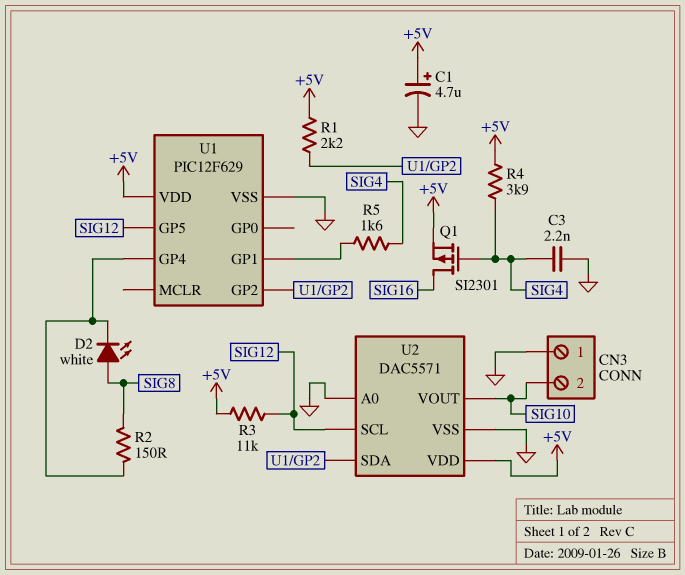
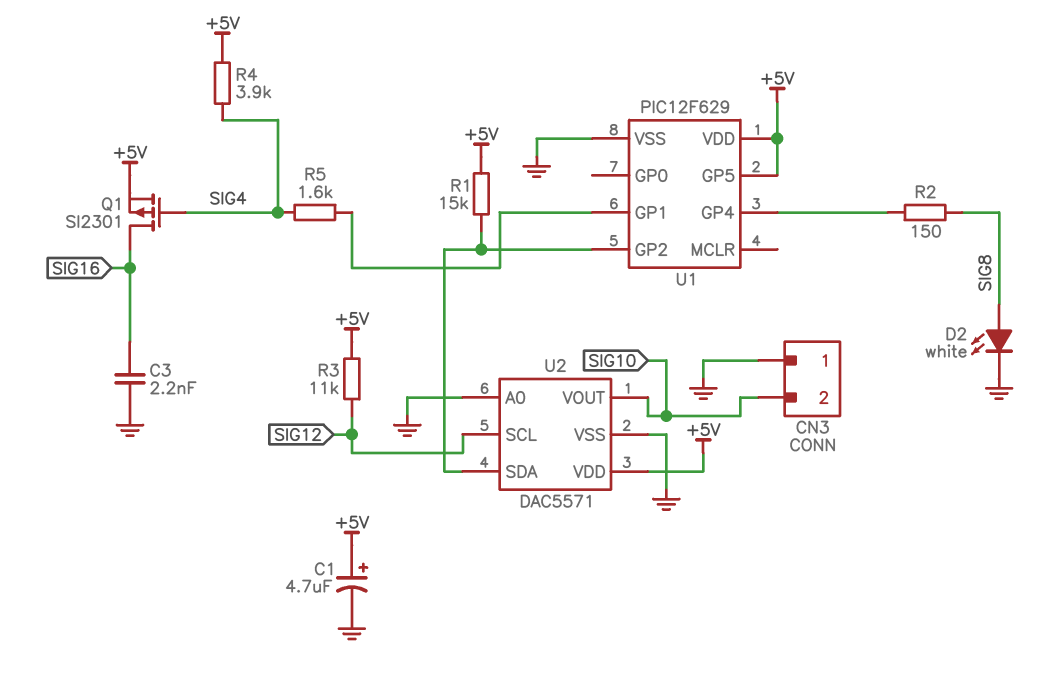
C3: 2.2nF (GND, SIG4) -> 2.2nF (GND, SIG16)
D2: LED white (A SIG8, K U1/GP4) -> LED white (A SIG8, K GND)
R1: 2.2k (+5V, U1/GP2) -> 15k (+5V, U1/GP2)
U1 pin GP5: SIG12 -> +5V

